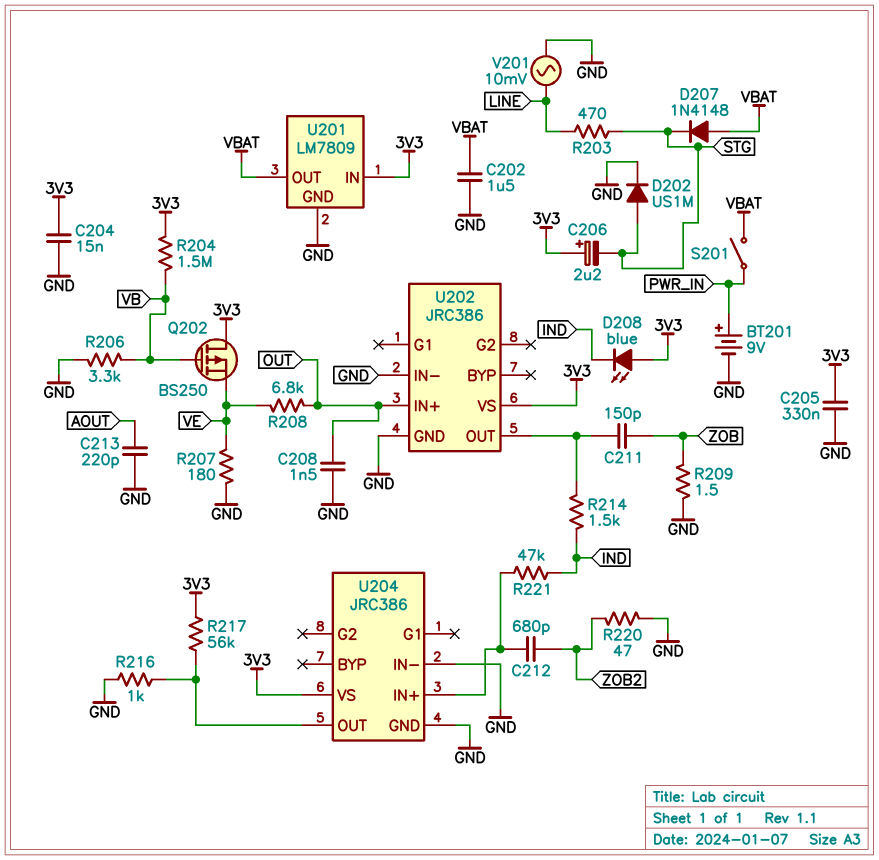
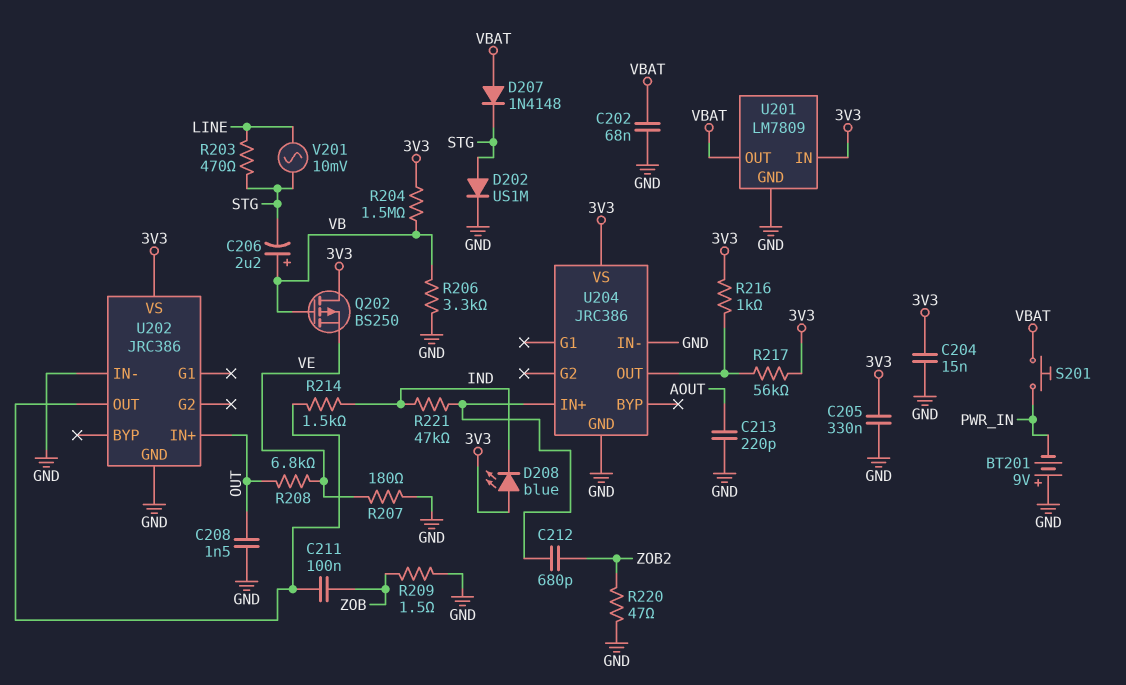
BT201: 9V (plus PWR_IN, minus GND) -> 9V (plus GND, minus PWR_IN)
C202: 1.5uF (GND, VBAT) -> 68nF (GND, VBAT)
C206: 2.2uF (plus 3V3, minus STG) -> 2.2uF (plus VB, minus STG)
C211: 150pF (U202/OUT, ZOB) -> 100nF (U202/OUT, ZOB)
R216: 1k (GND, U204/OUT) -> 1k (3V3, U204/OUT)
S201: switch (PWR_IN, VBAT) -> button (PWR_IN, VBAT)
V201: AC 10mV (GND, LINE) -> AC 10mV (LINE, STG)

